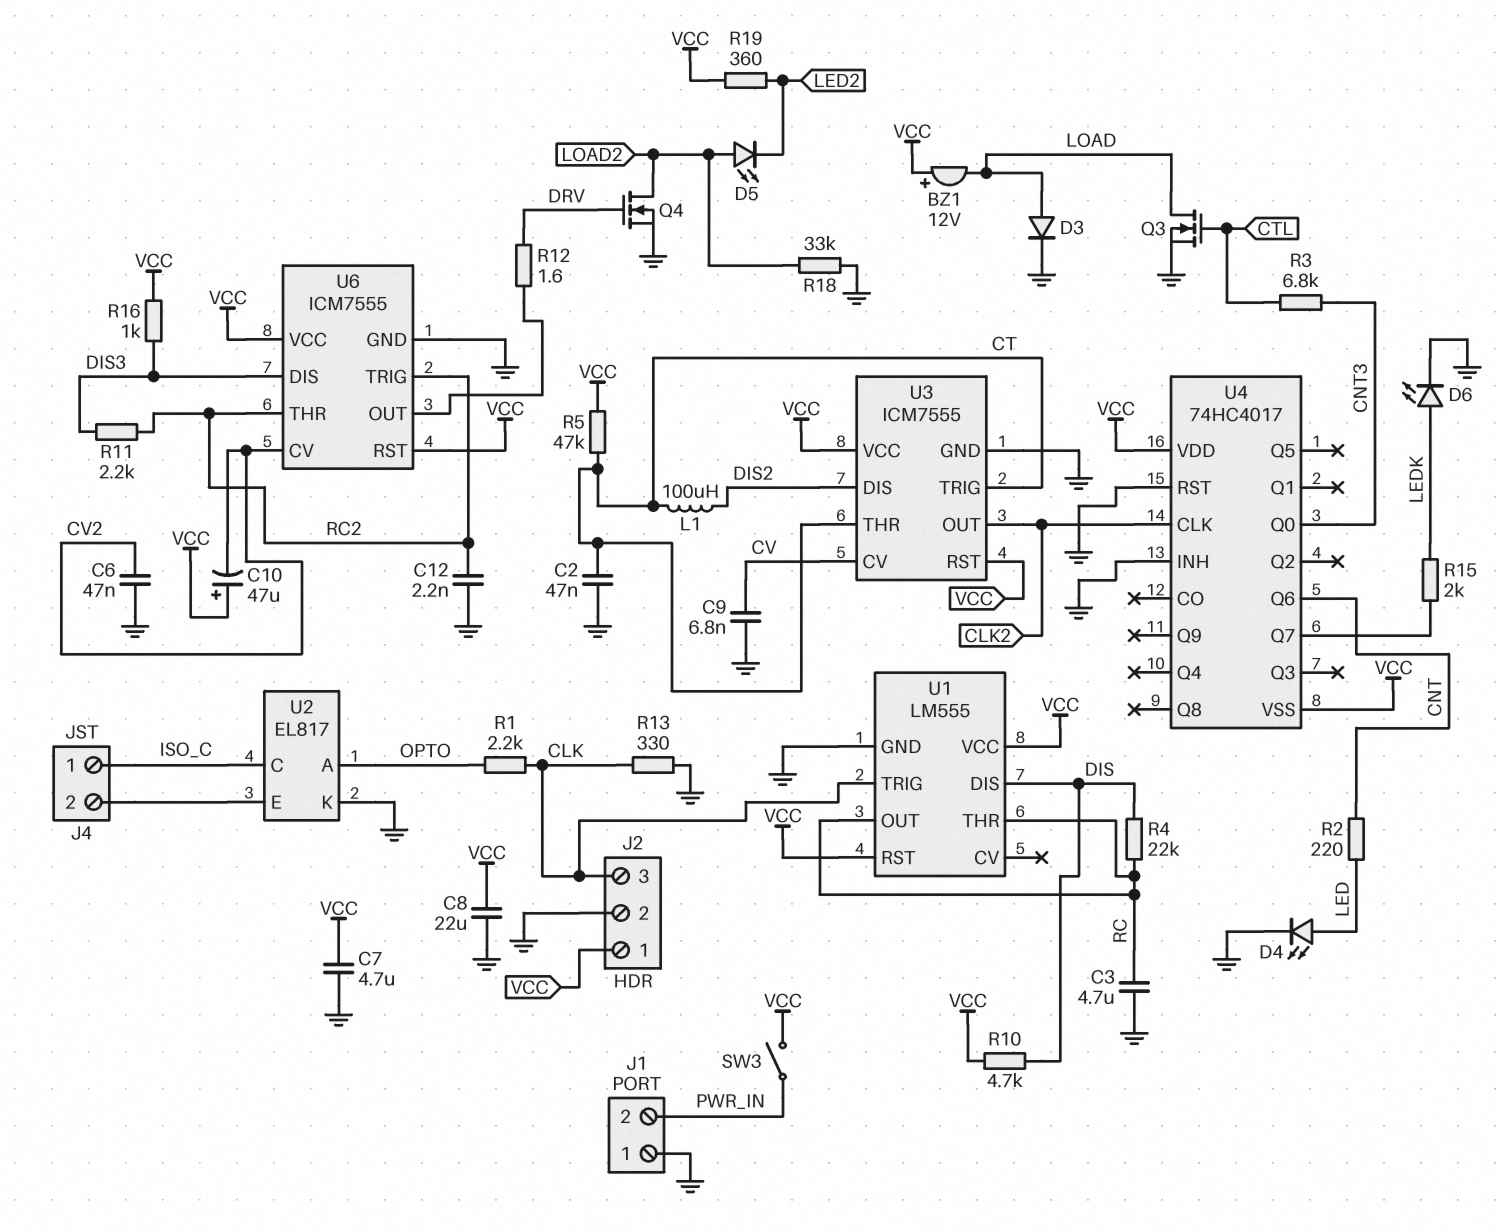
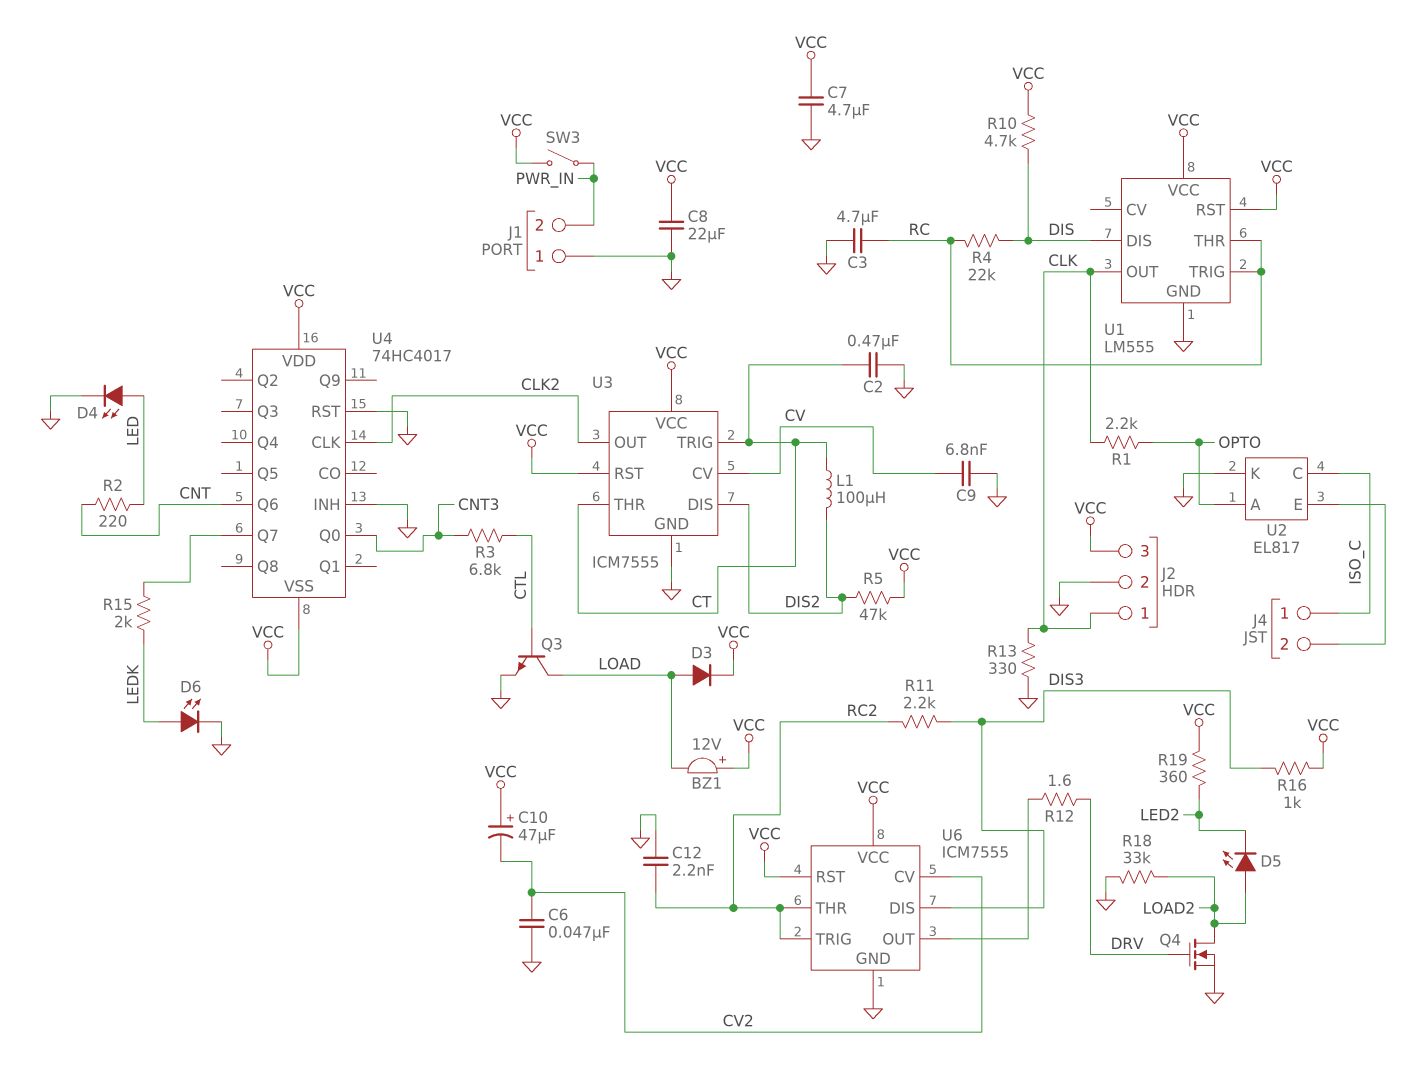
C2: 47nF (CT, GND) -> 470nF (CT, GND)
D3: diode (A LOAD, K GND) -> diode (A LOAD, K VCC)
J2 pin 1: VCC -> CLK
J2 pin 3: CLK -> VCC
Q3: NMOS (G CTL, D LOAD, S GND) -> NPN (B CTL, C LOAD, E GND)
R5: 47k (CT, VCC) -> 47k (DIS2, VCC)
U1 pin OUT: RC -> CLK
U1 pin TRIG: CLK -> RC

